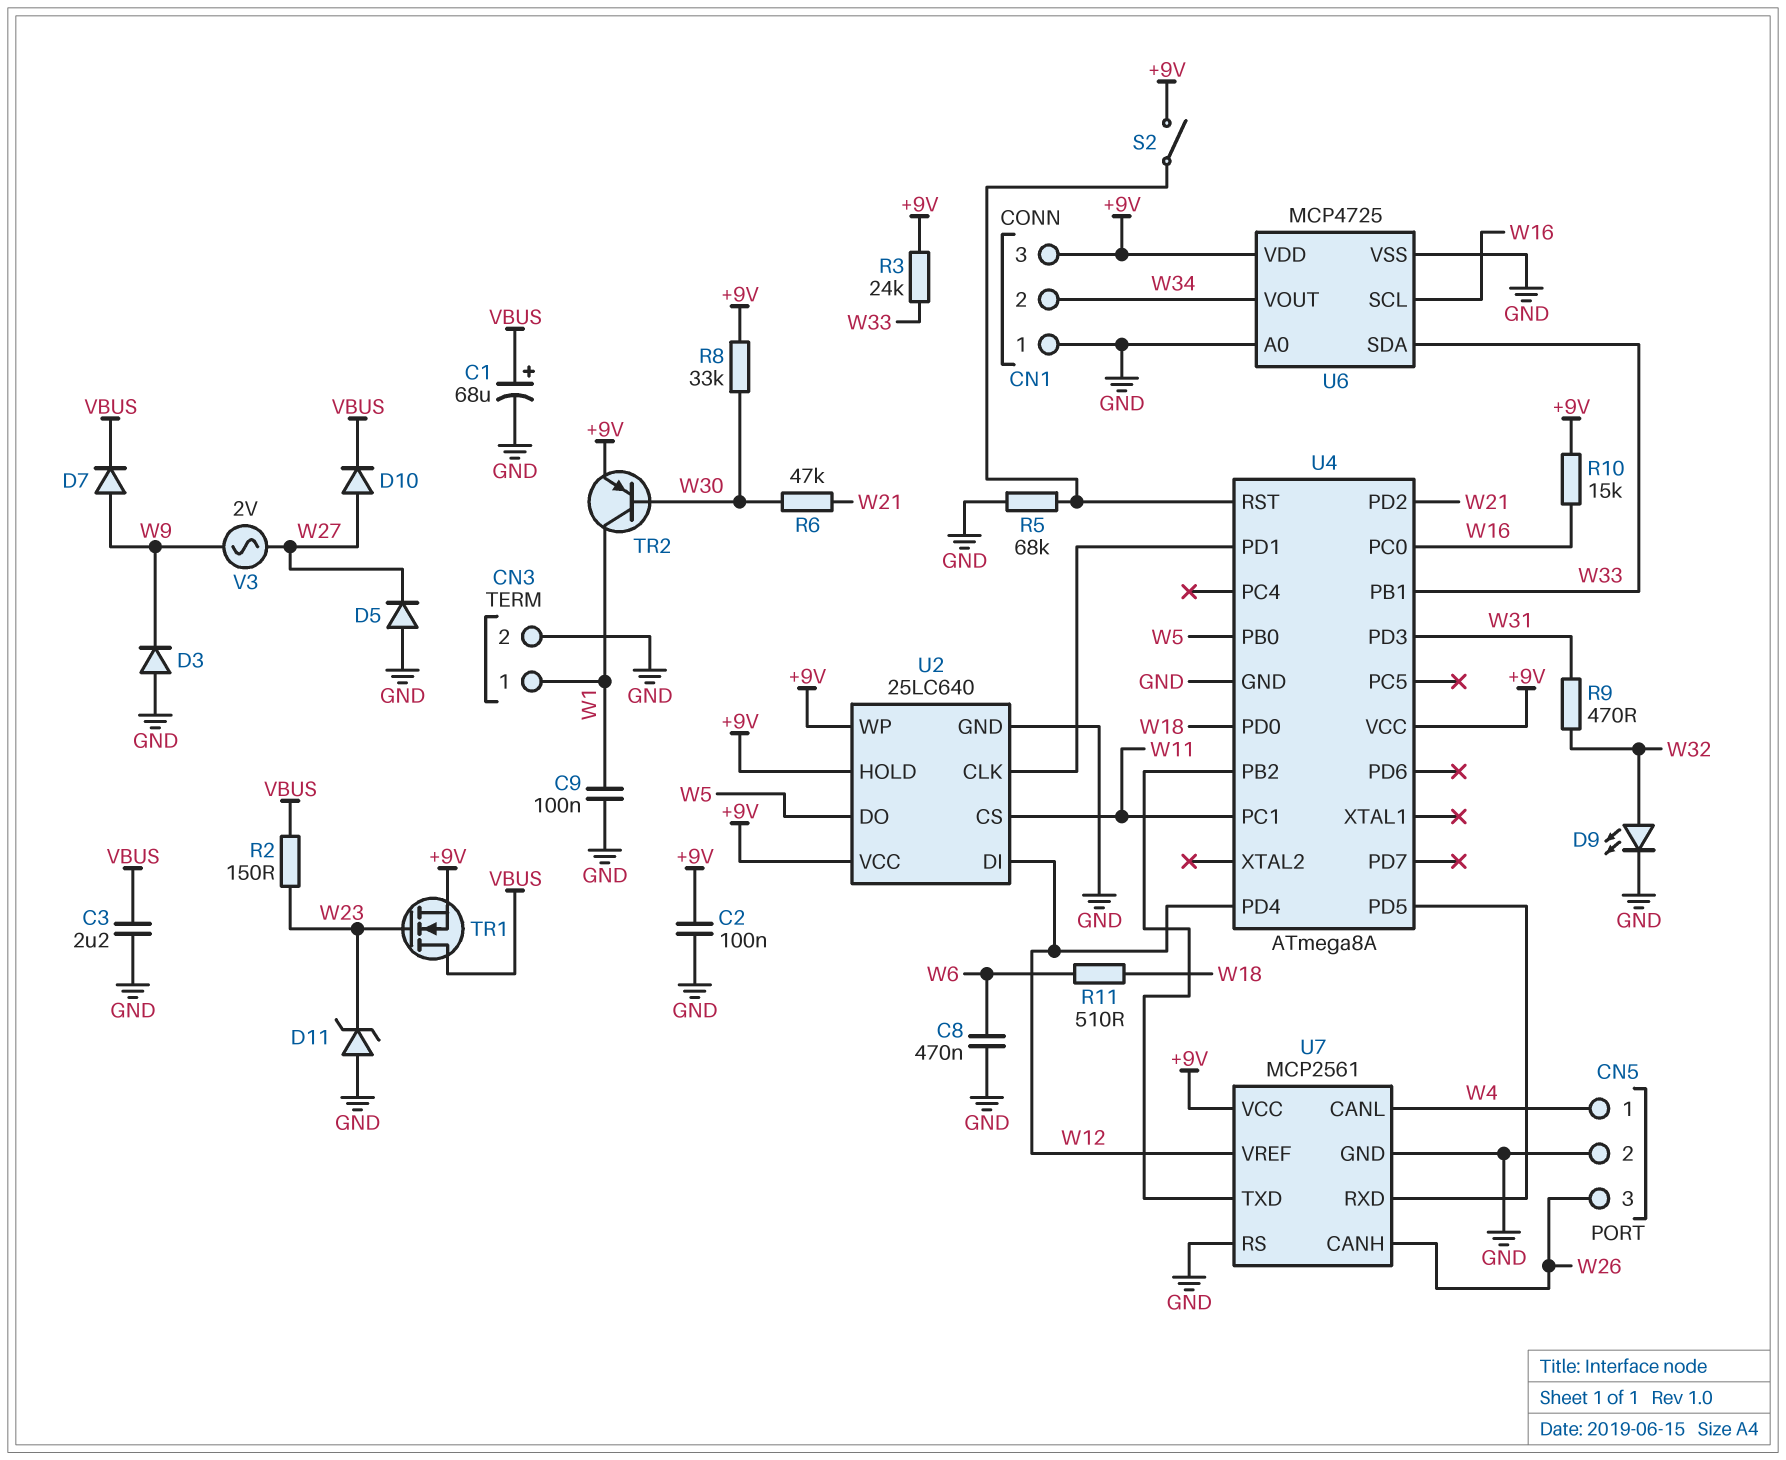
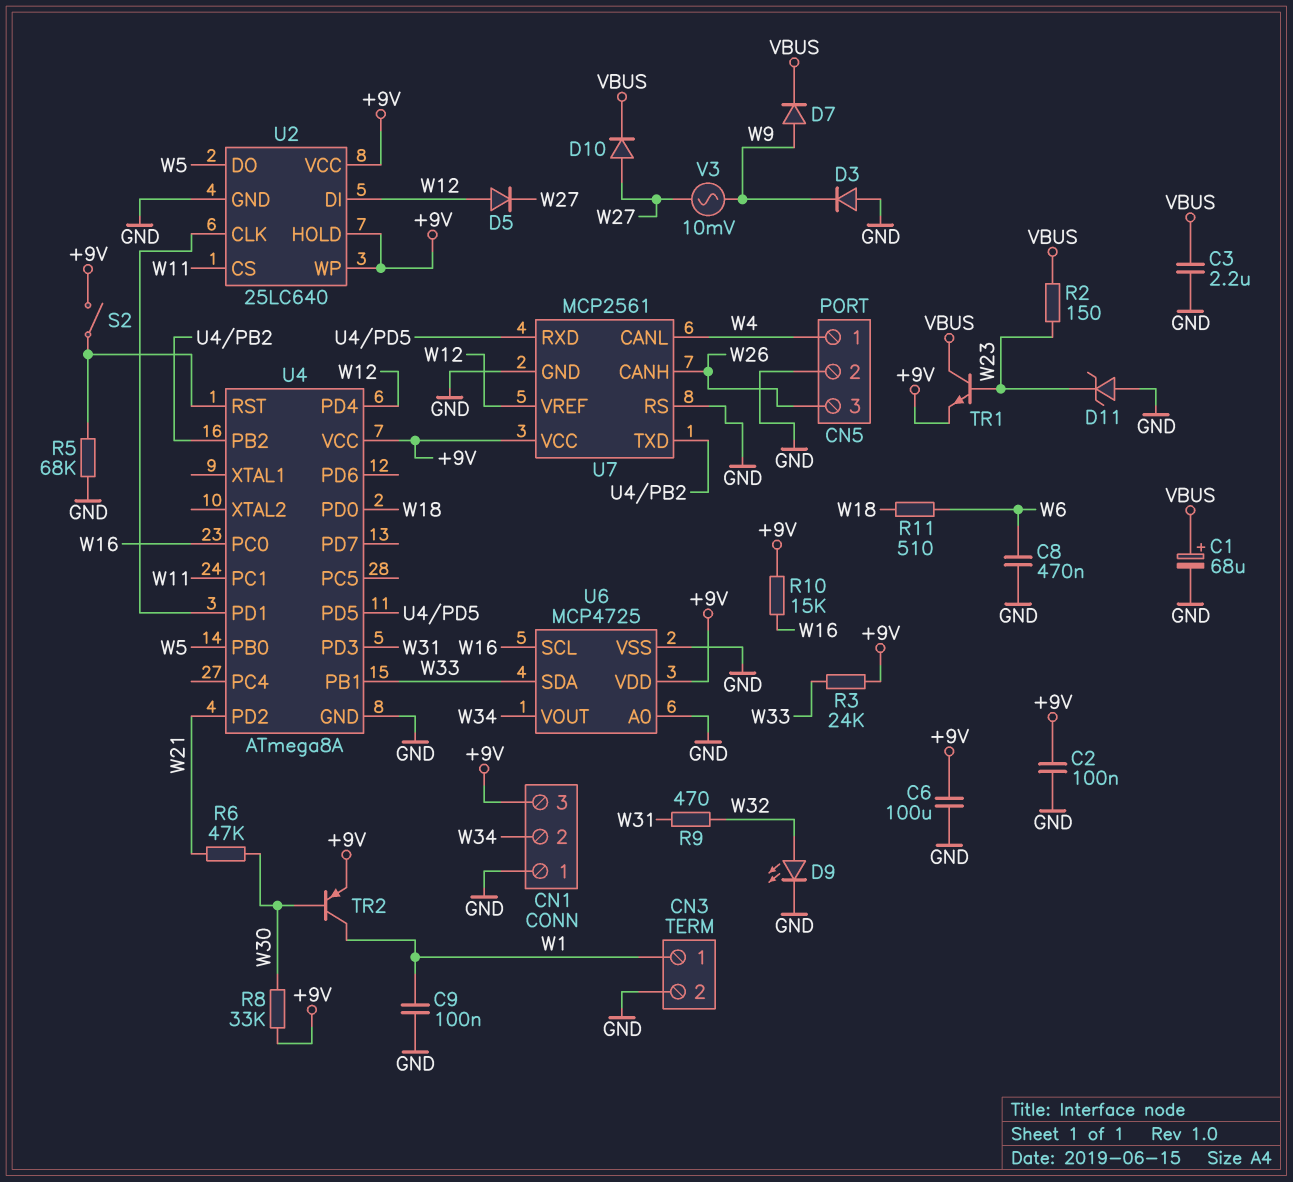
C6: none -> 100uF (+9V, GND)
D5: diode (A GND, K W27) -> diode (A W12, K W27)
TR1: NMOS (G W23, D VBUS, S +9V) -> NPN (B W23, C VBUS, E +9V)
V3: AC 2V (W9, W27) -> AC 10mV (W9, W27)

